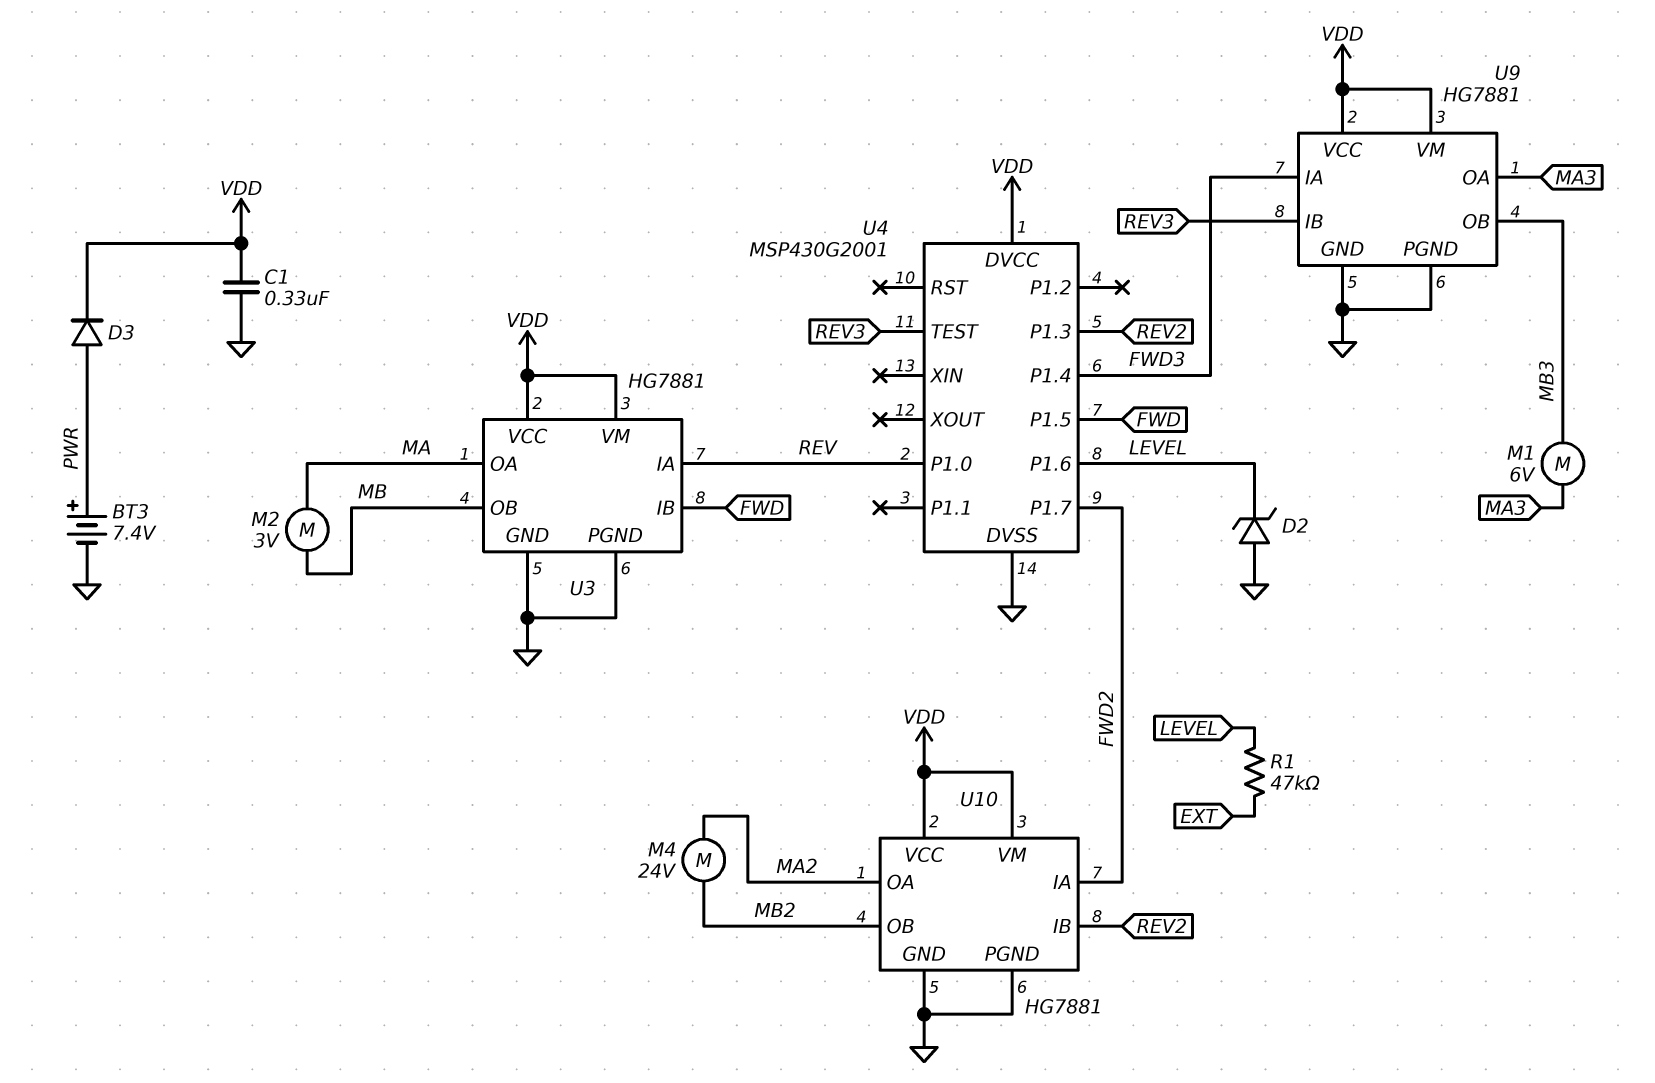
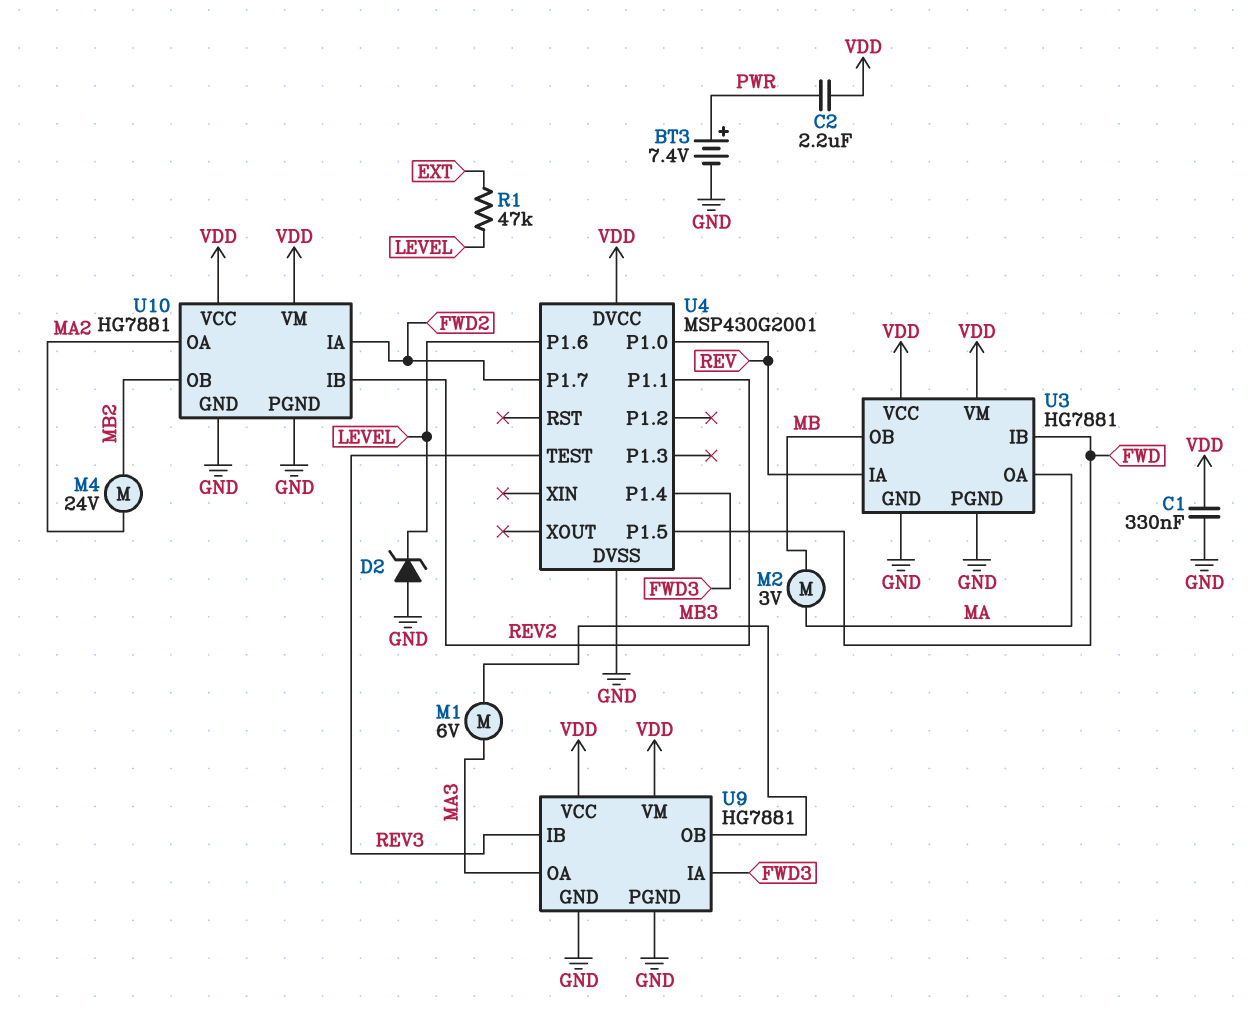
C2: none -> 2.2uF (PWR, VDD)
D3: diode (A PWR, K VDD) -> none
U4 pin P1.1: none -> REV2
U4 pin P1.3: REV2 -> none

